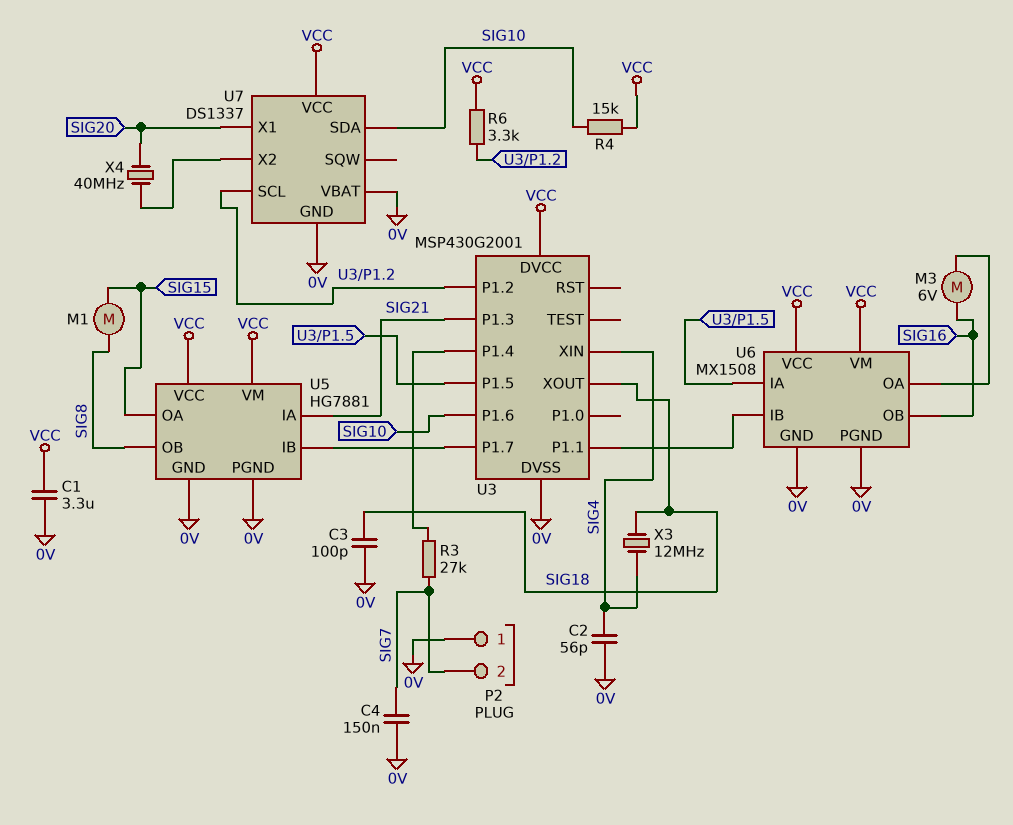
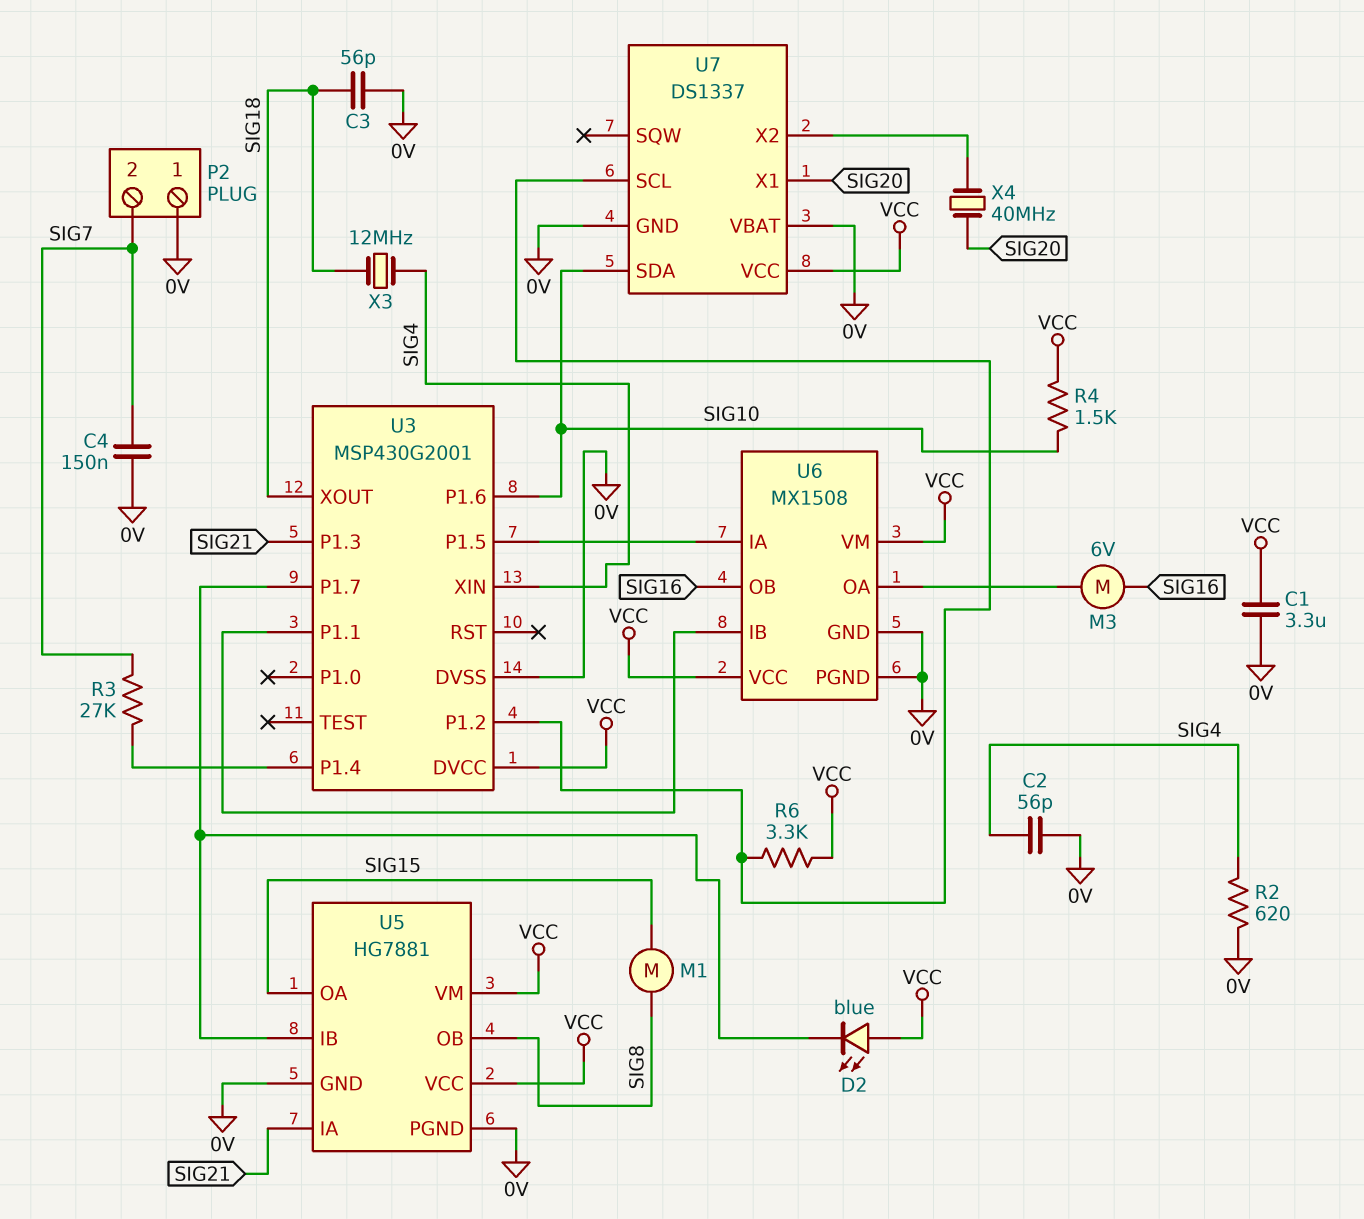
C3: 100pF (0V, SIG18) -> 56pF (0V, SIG18)
D2: none -> LED blue (A VCC, K U3/P1.7)
R2: none -> 620 (0V, SIG4)
R4: 15k (SIG10, VCC) -> 1.5k (SIG10, VCC)

